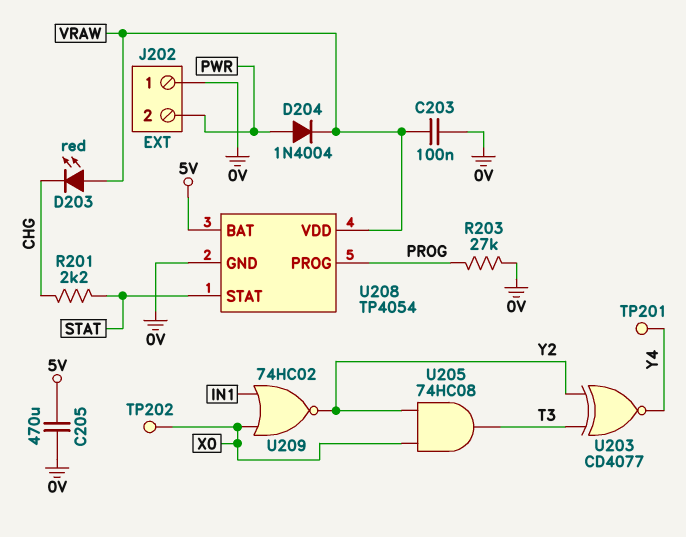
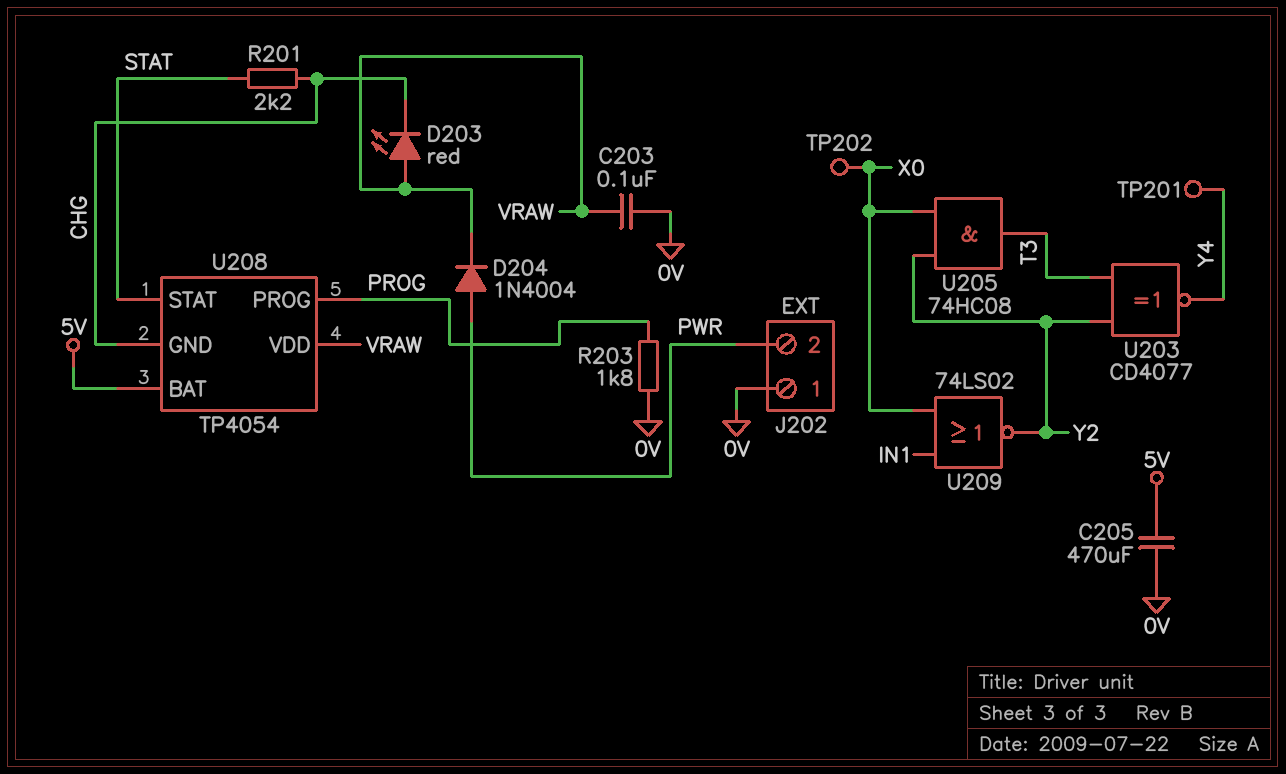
R203: 27k (0V, PROG) -> 1.8k (0V, PROG)
U208 pin GND: 0V -> CHG
U209: NOR 74HC02 (in IN1, in X0, out Y2) -> NOR 74LS02 (in IN1, in X0, out Y2)

